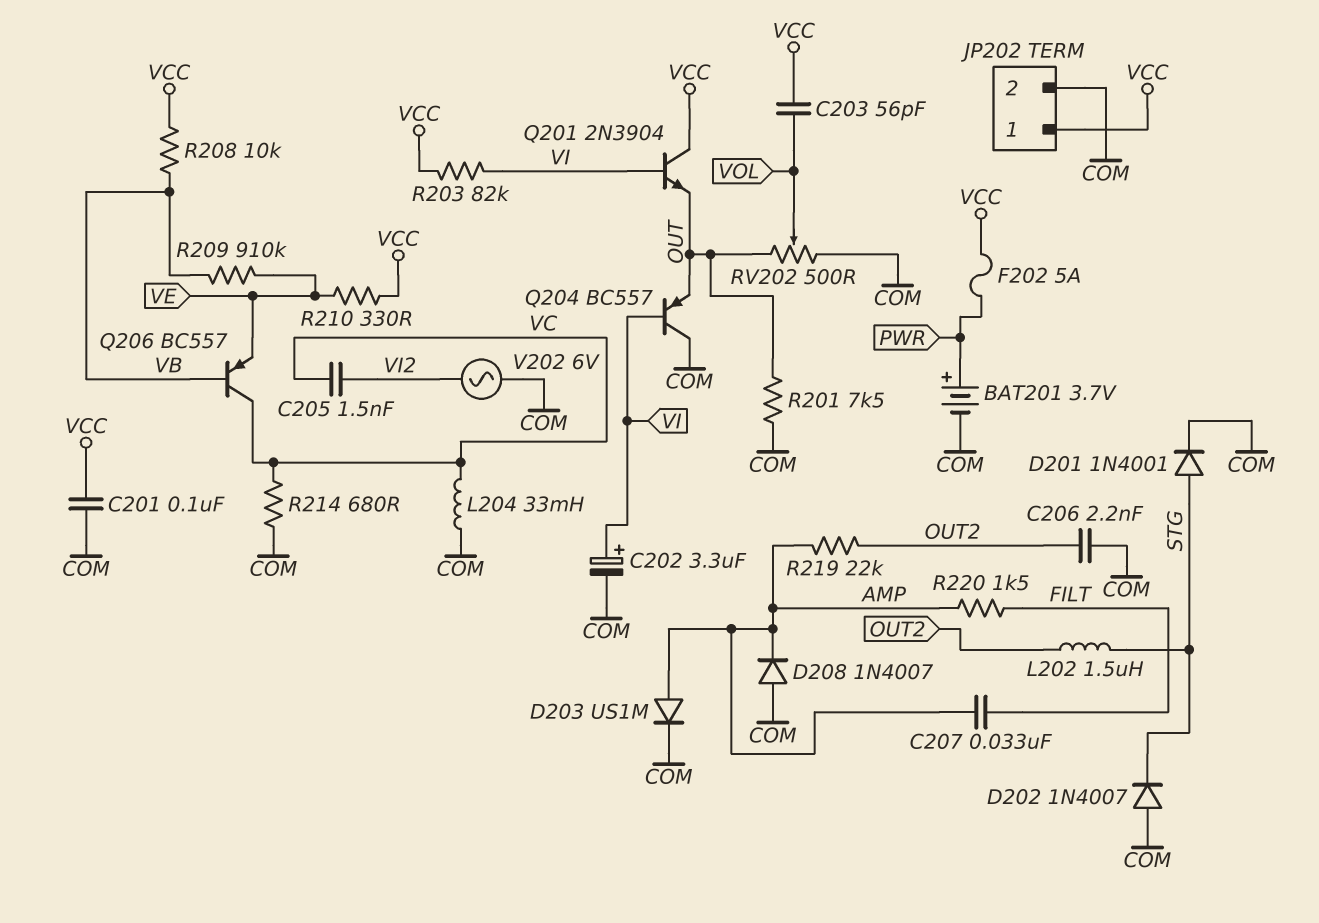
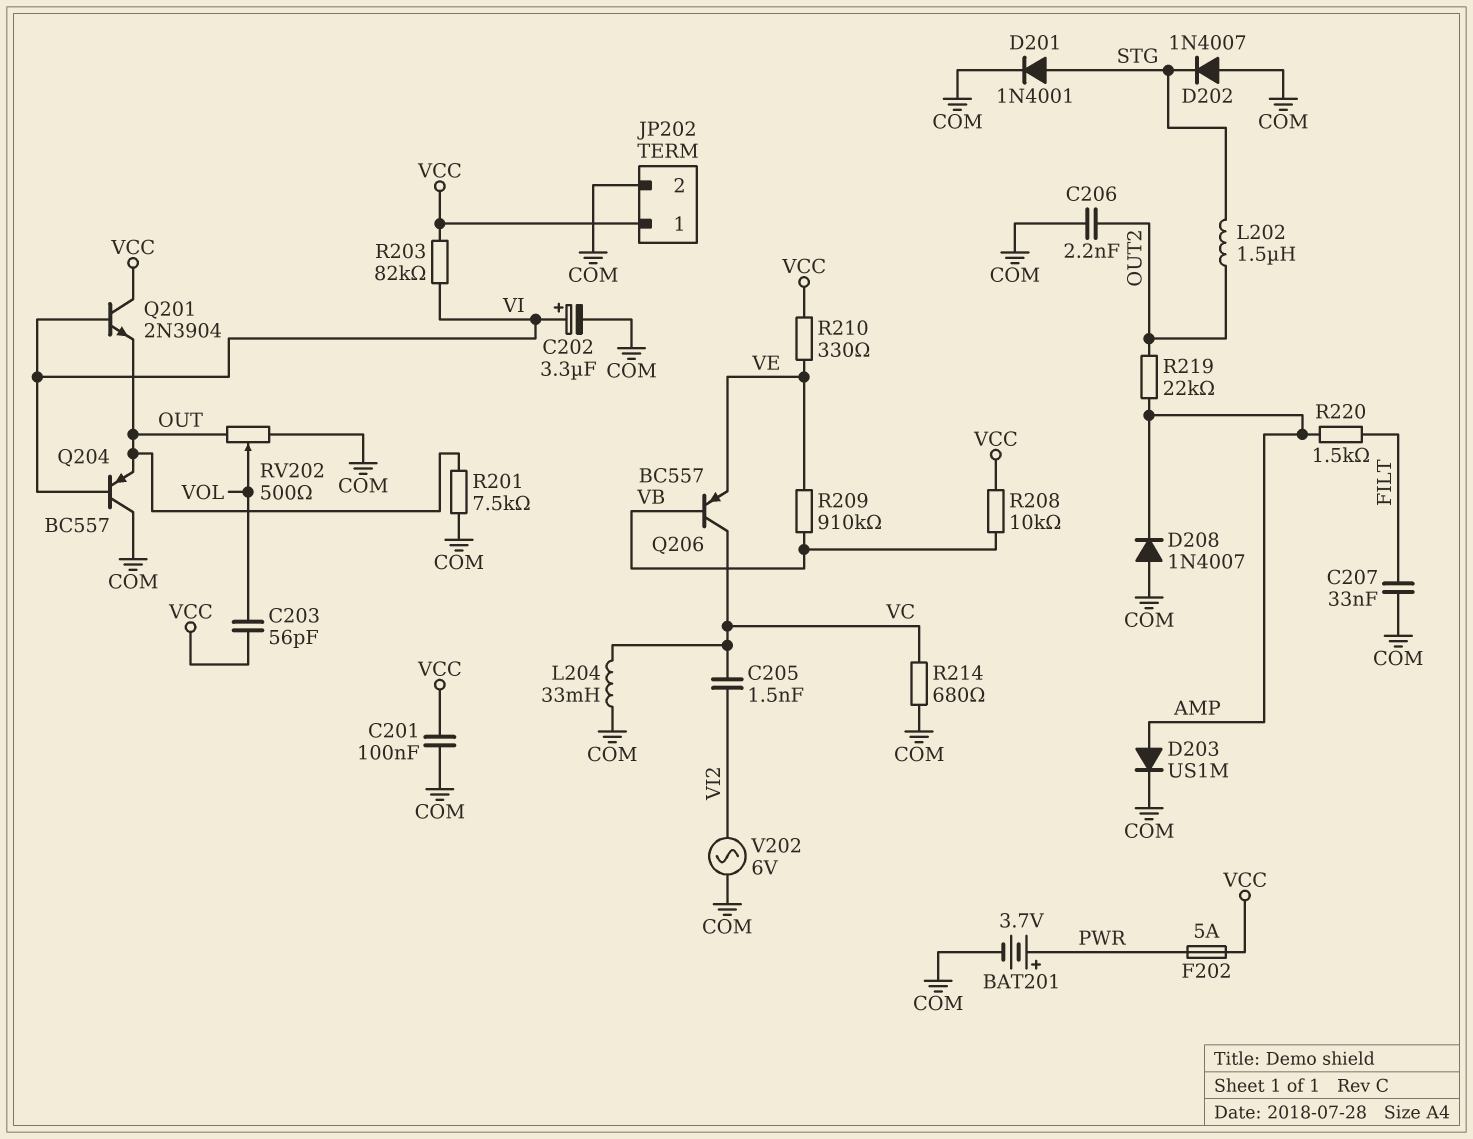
C207: 33nF (AMP, FILT) -> 33nF (COM, FILT)

